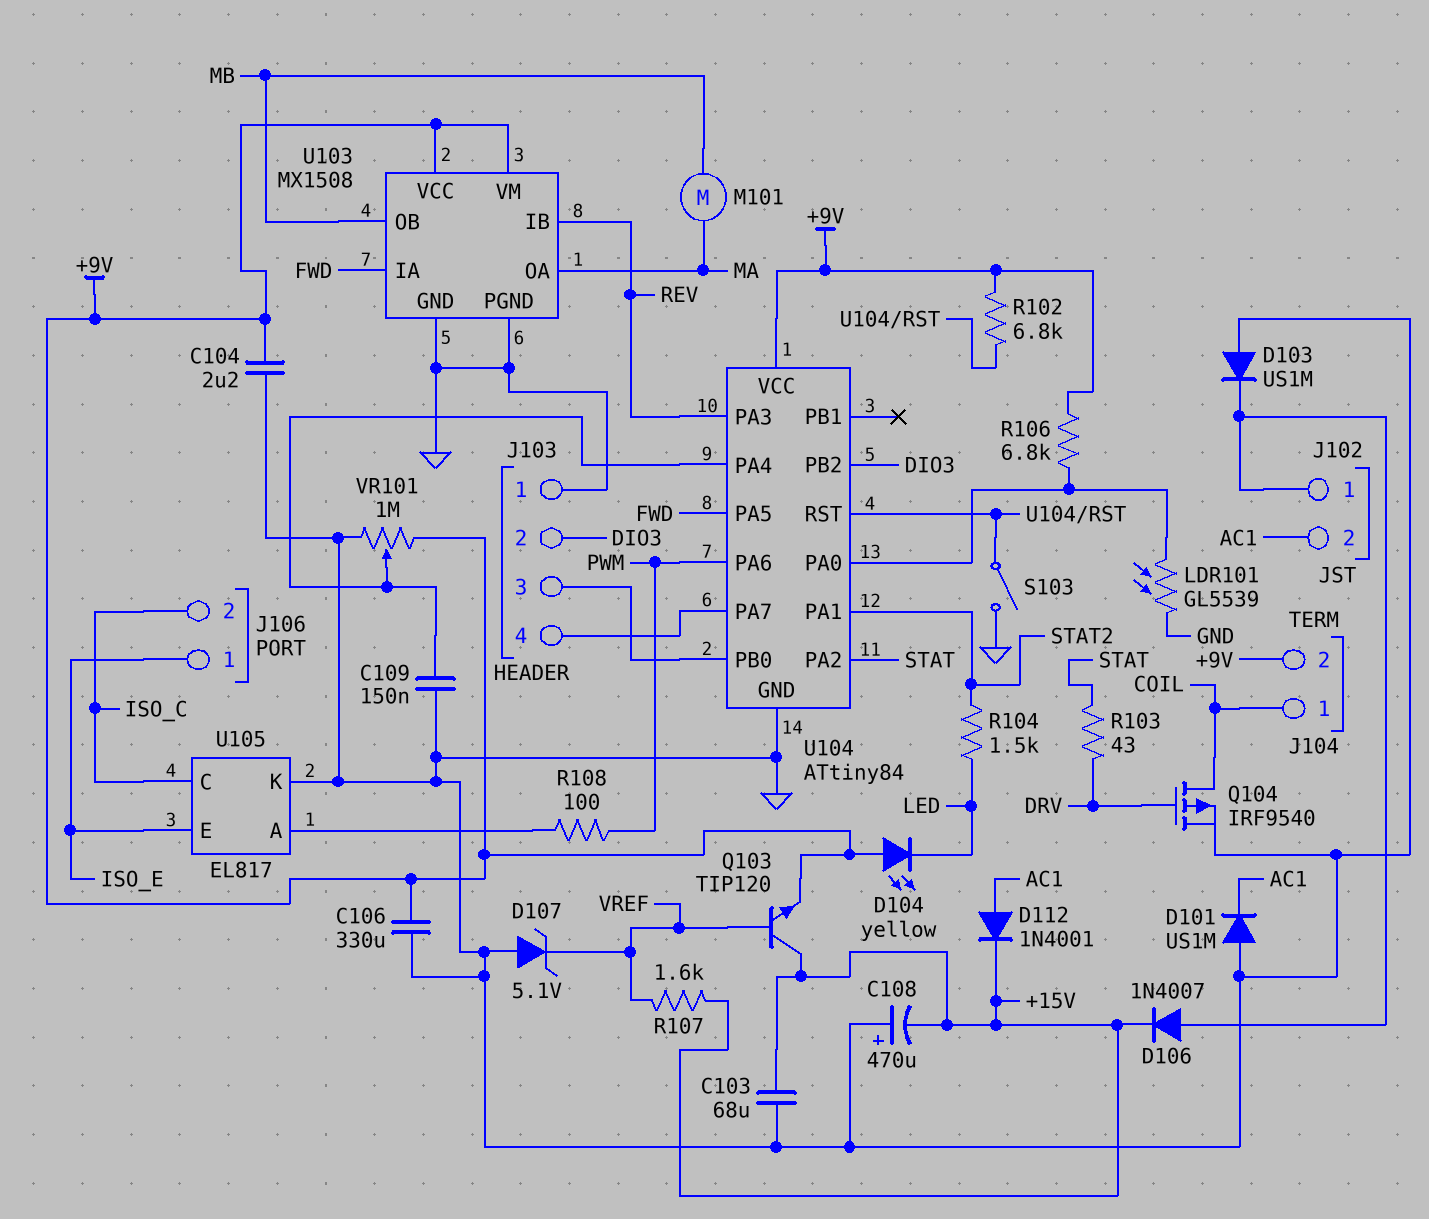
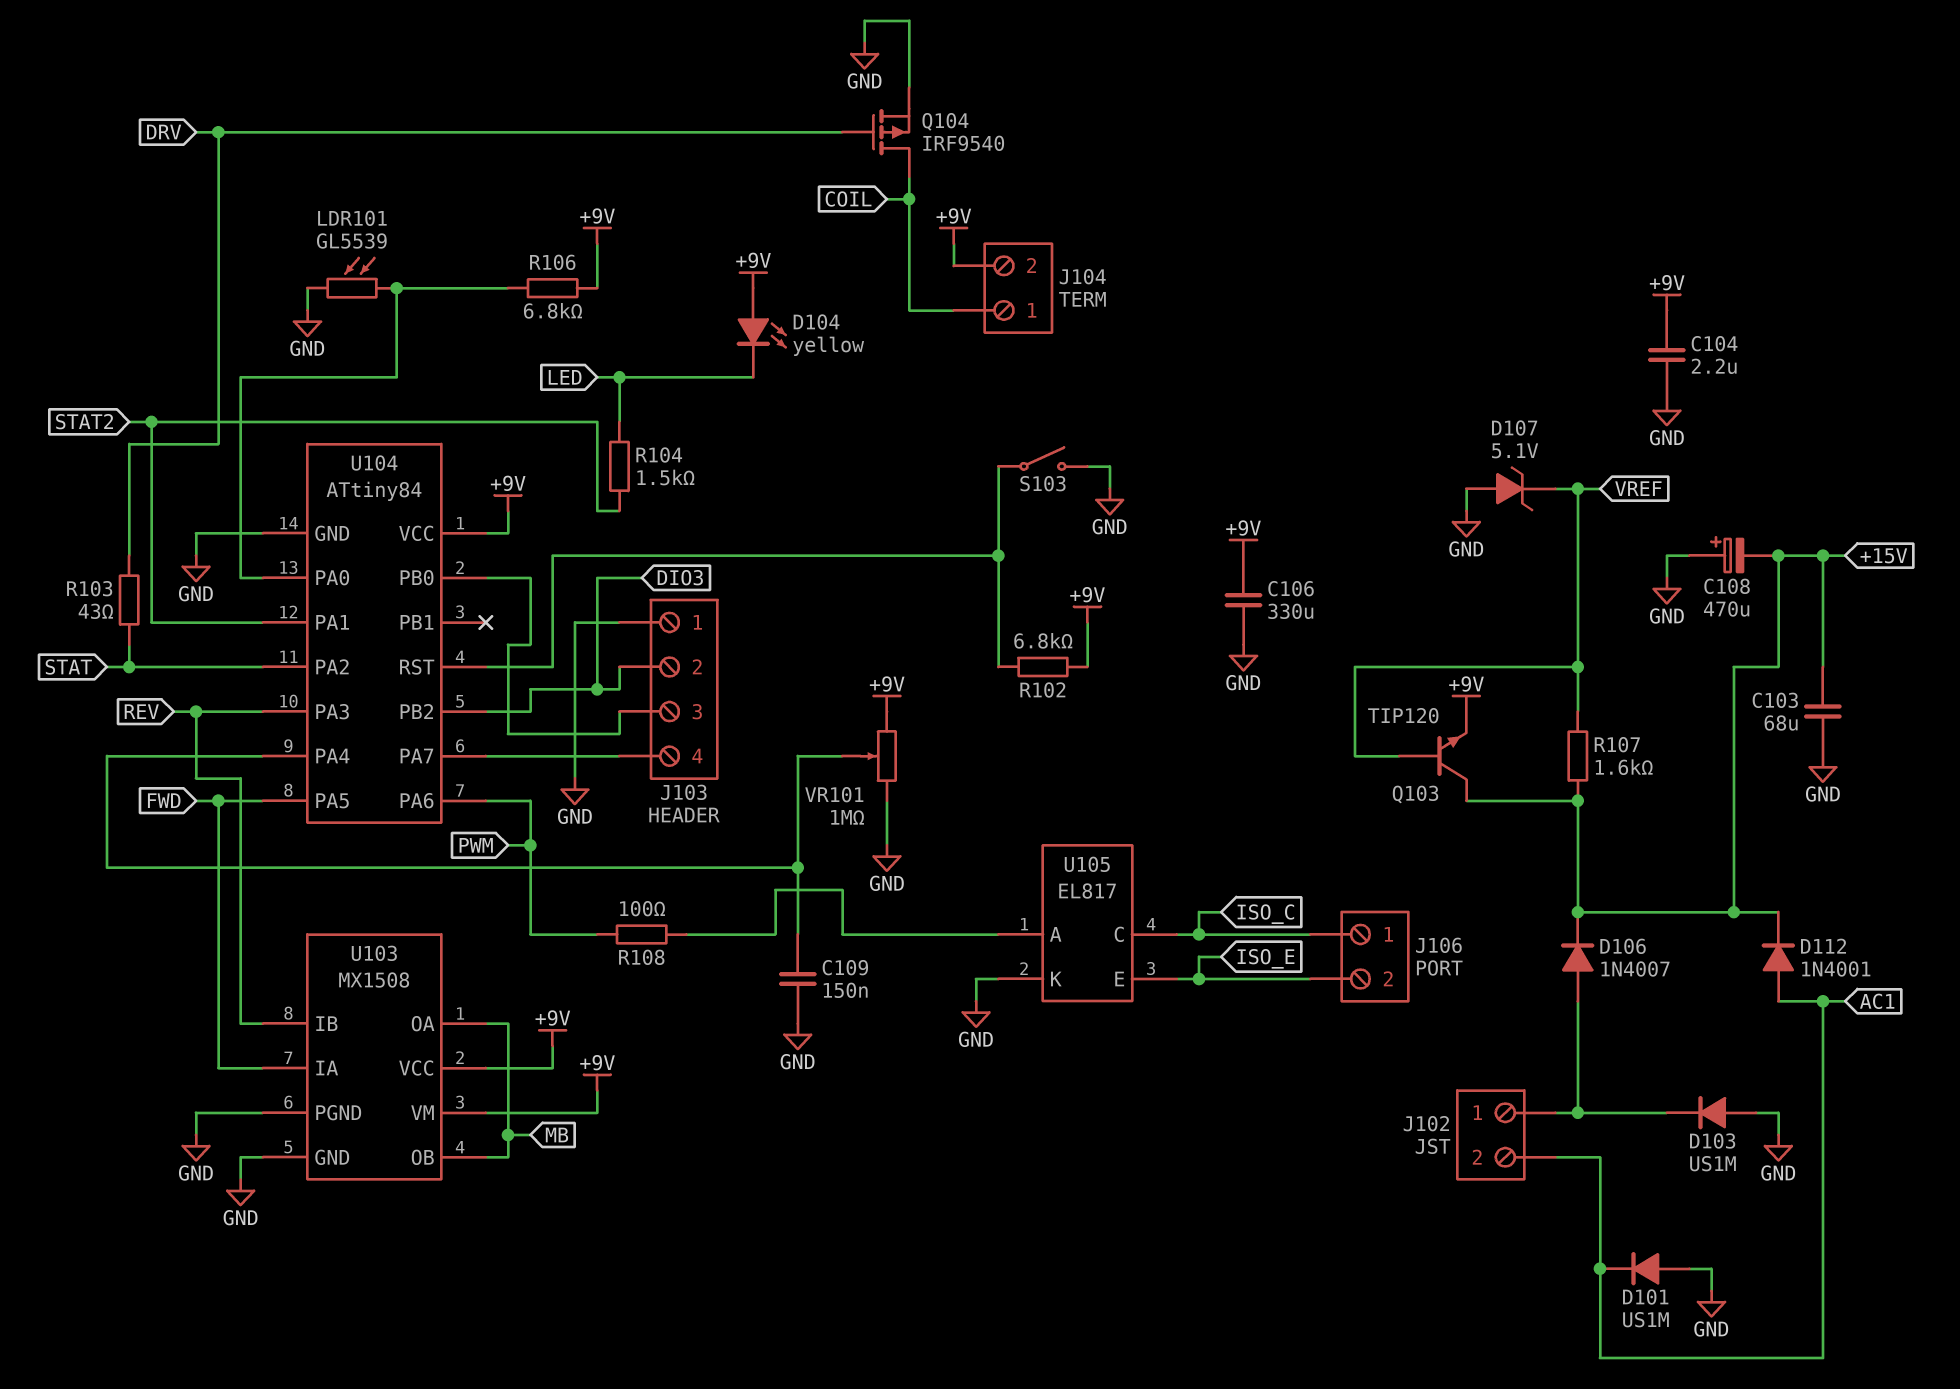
J106 pin 1: ISO_E -> ISO_C
J106 pin 2: ISO_C -> ISO_E
M101: motor (MA, MB) -> none
U103 pin OA: MA -> MB

